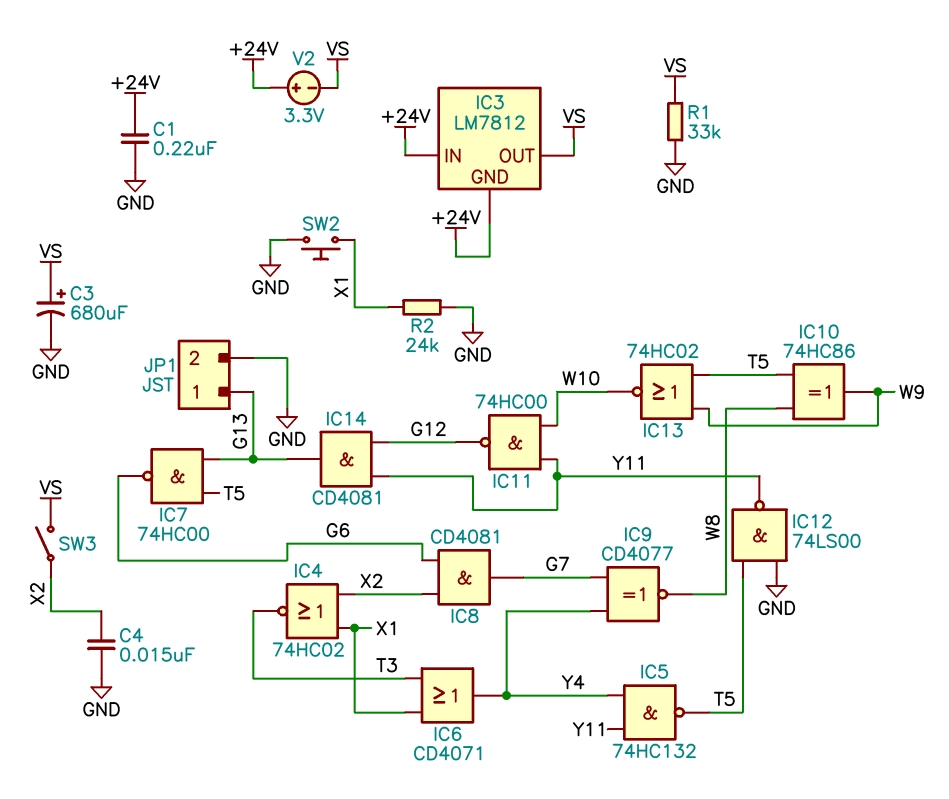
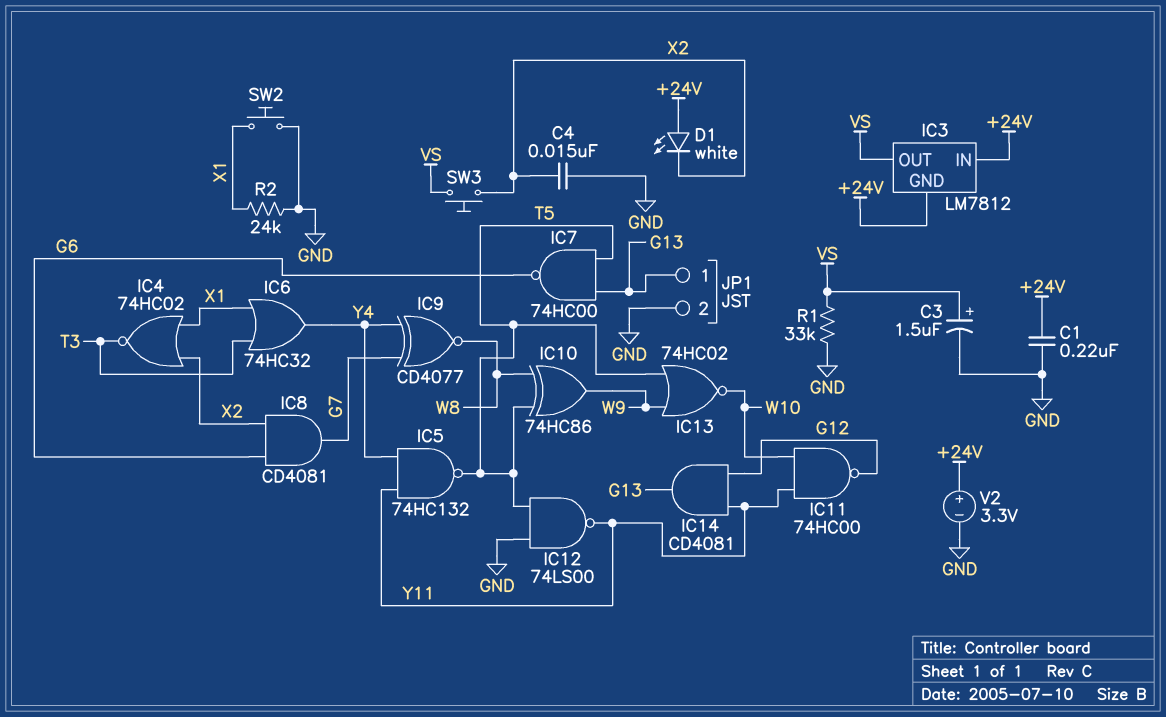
C3: 680uF (plus VS, minus GND) -> 1.5uF (plus VS, minus GND)
D1: none -> LED white (A +24V, K X2)
IC6: OR CD4071 (in T3, in X1, out Y4) -> OR 74HC32 (in T3, in X1, out Y4)
SW3: switch (VS, X2) -> button (VS, X2)
V2: 3.3V (plus +24V, minus VS) -> 3.3V (plus +24V, minus GND)

